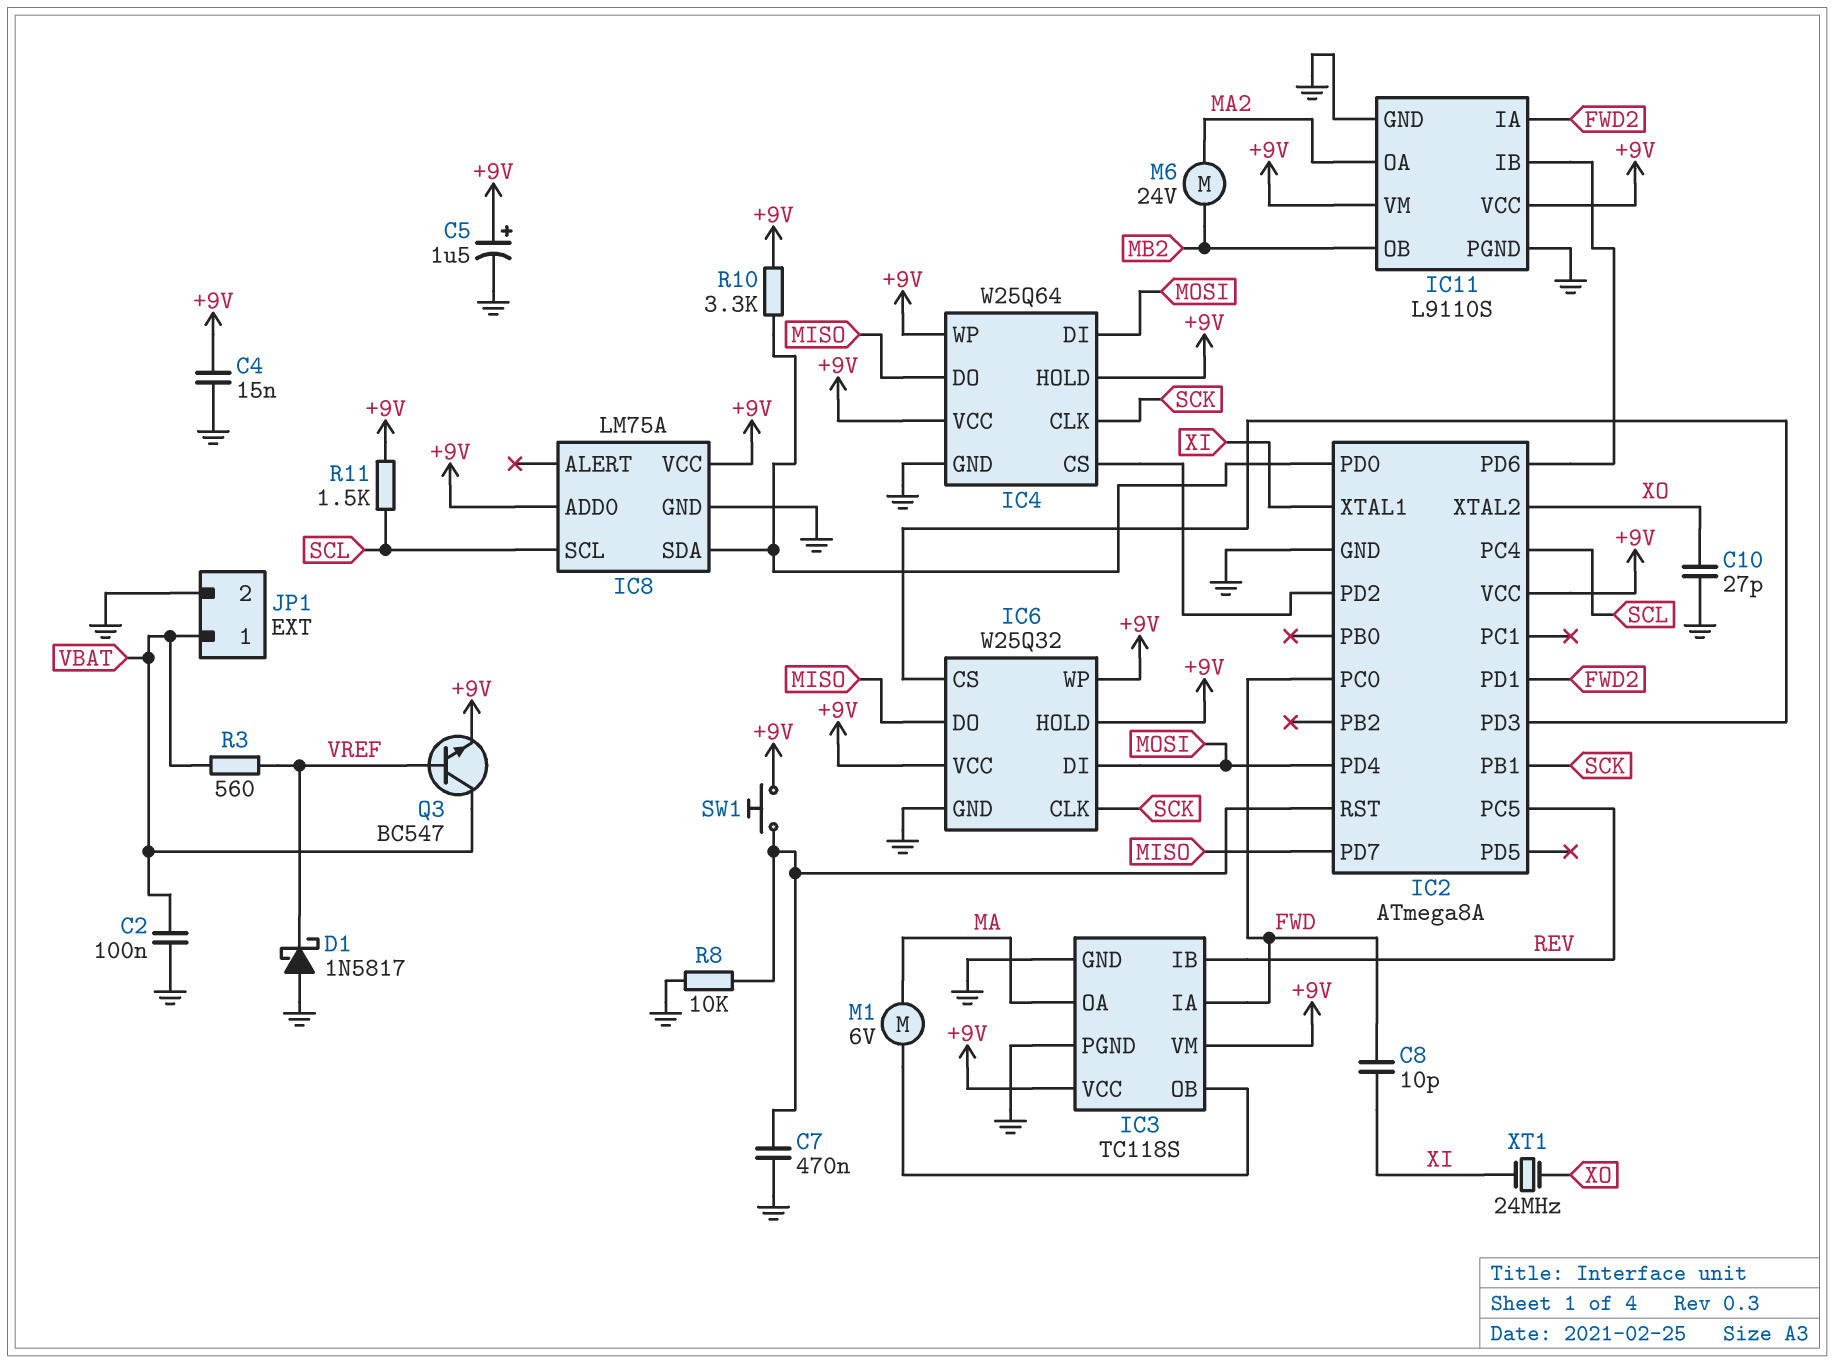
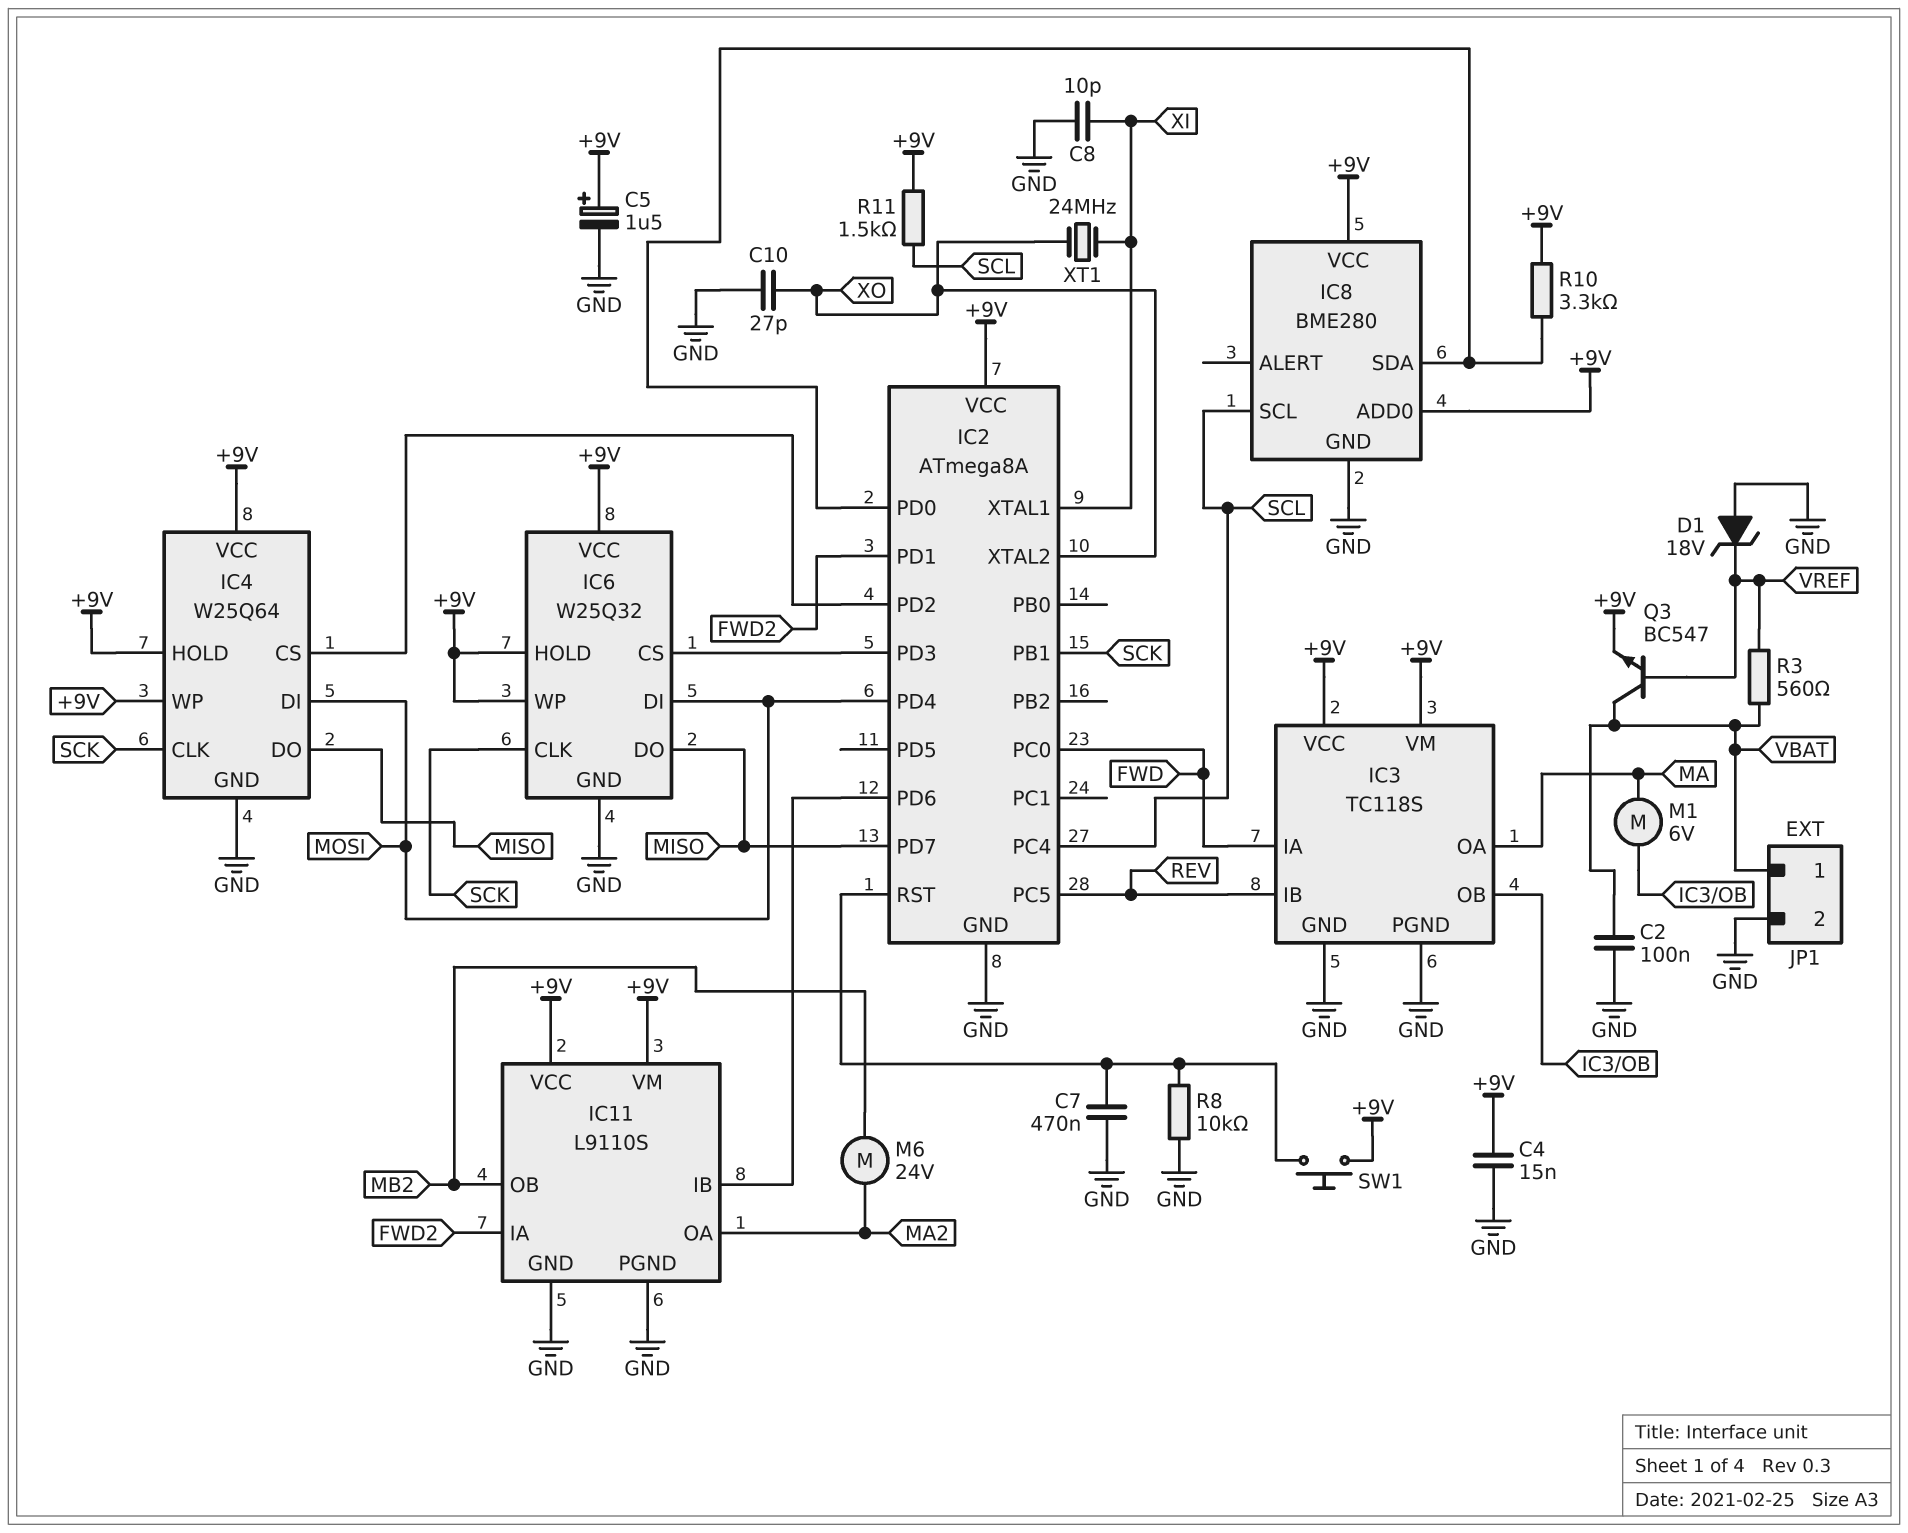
C8: 10pF (FWD, XI) -> 10pF (GND, XI)
D1: schottky 1N5817 (A GND, K VREF) -> zener 18V (A GND, K VREF)
IC8: LM75A -> BME280

